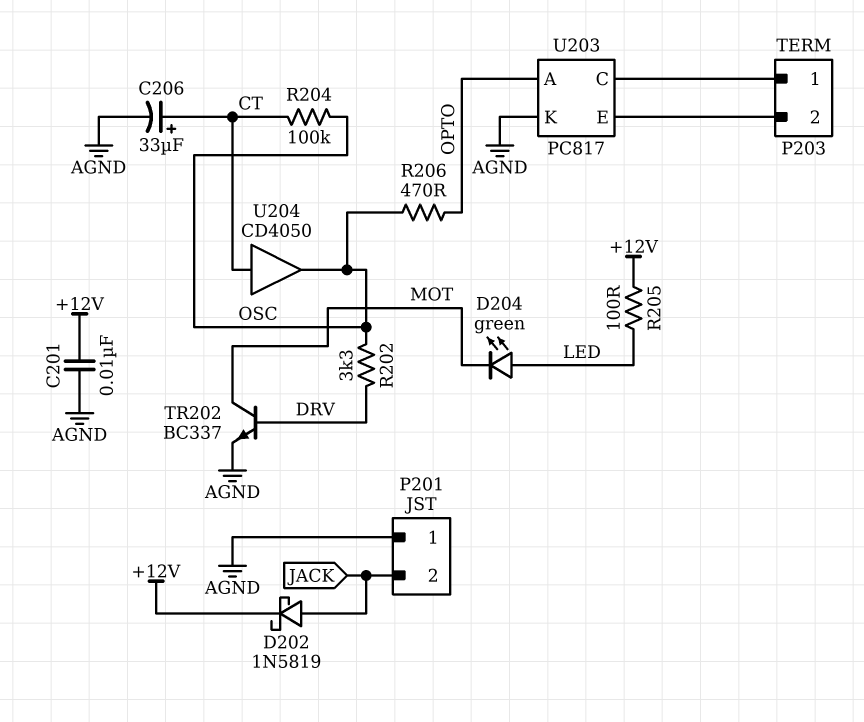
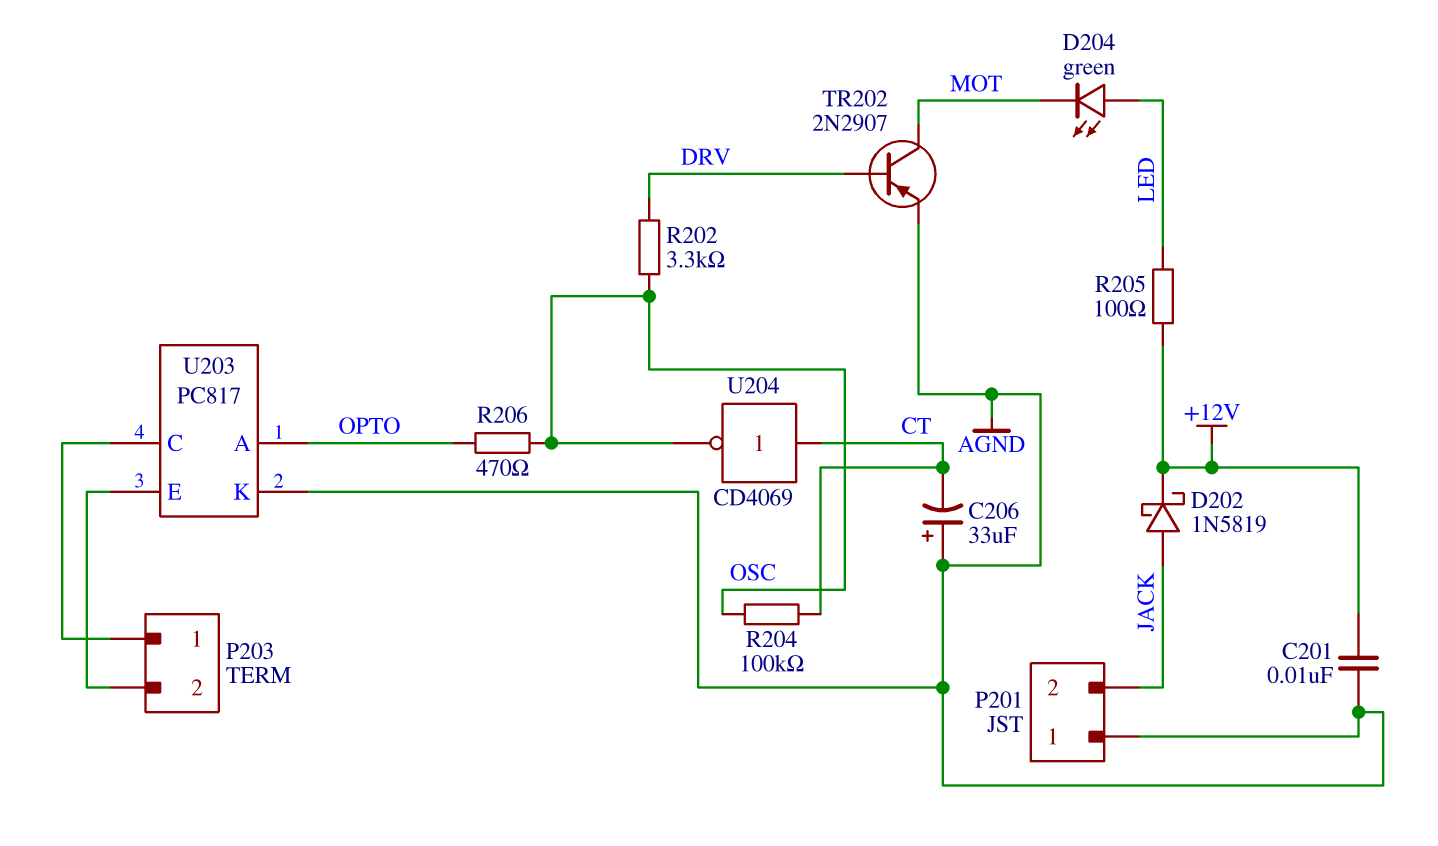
C206: 33uF (plus CT, minus AGND) -> 33uF (plus AGND, minus CT)
TR202: NPN BC337 (B DRV, C MOT, E AGND) -> PNP 2N2907 (B DRV, C MOT, E AGND)
U204: buffer CD4050 (in CT, out OSC) -> NOT CD4069 (in CT, out OSC)

